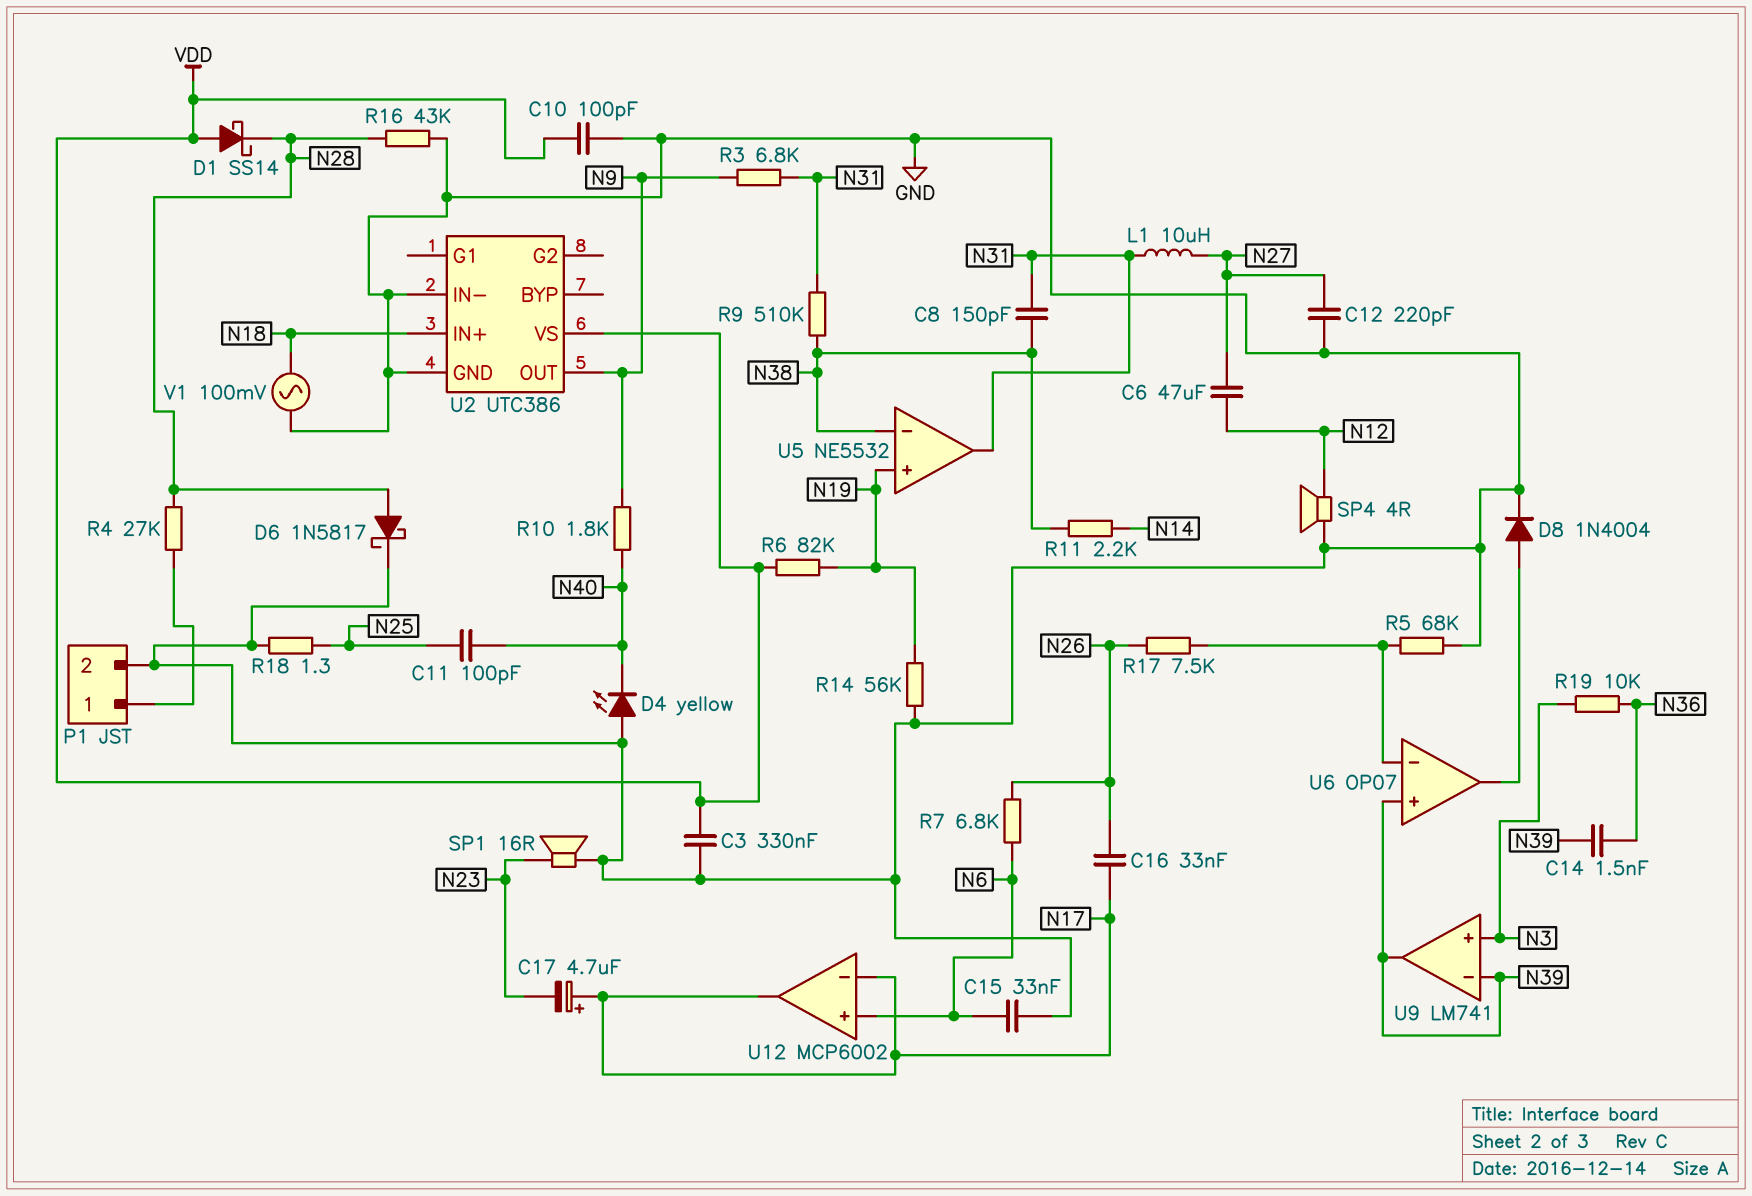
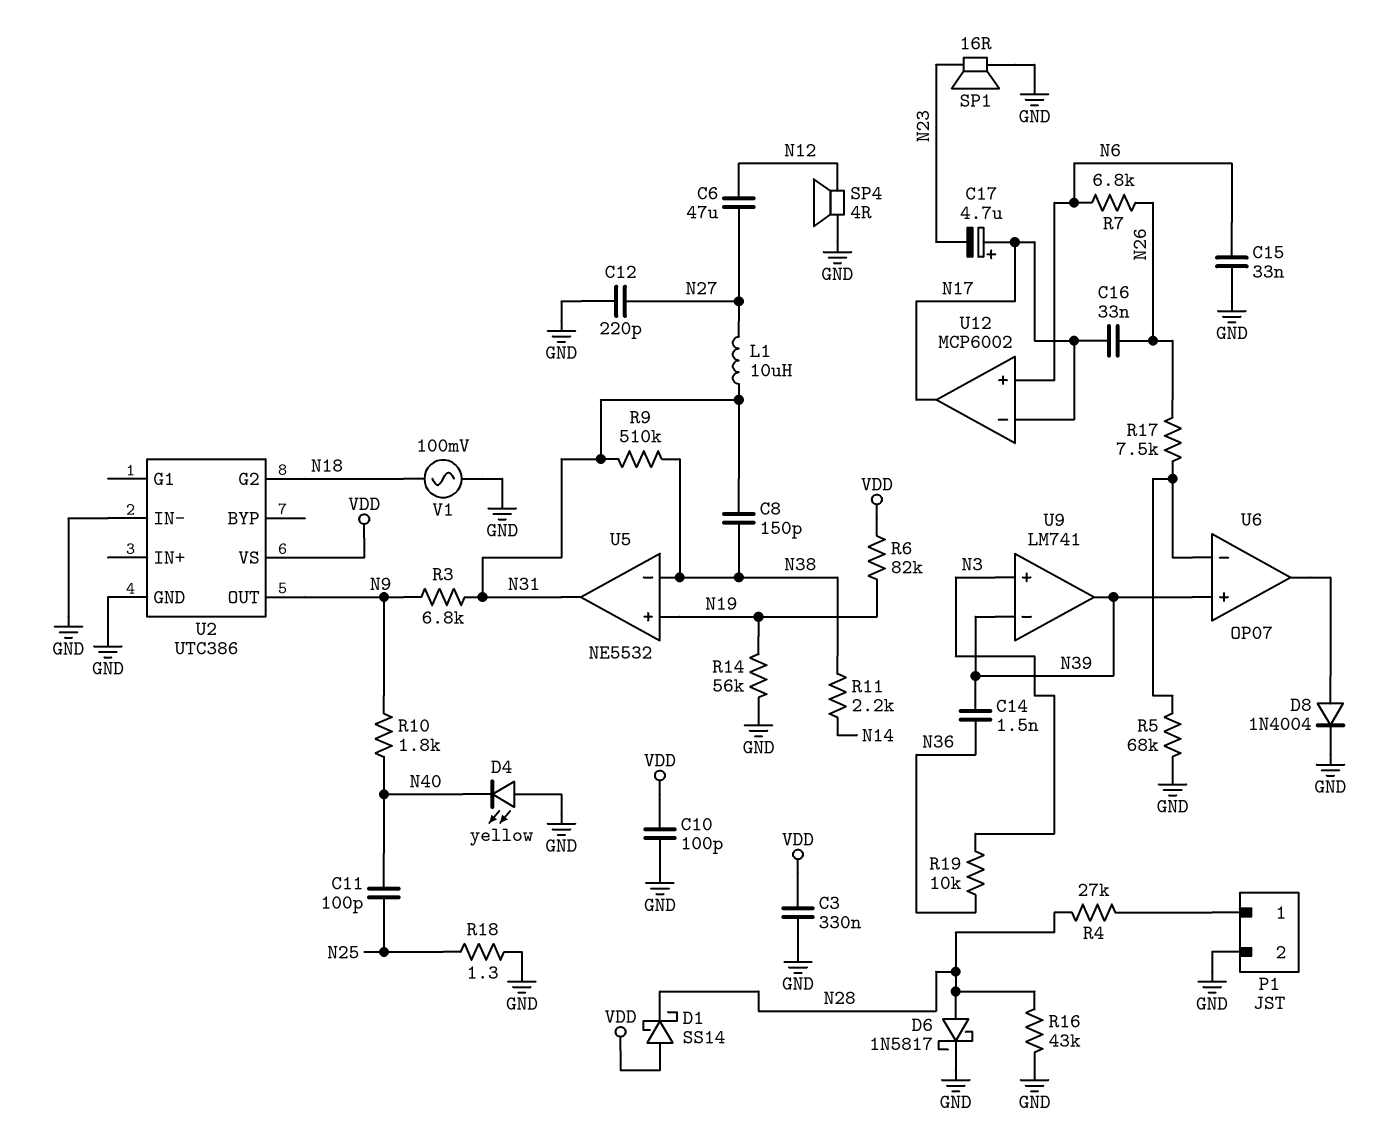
U2 pin G2: none -> N18
U2 pin IN+: N18 -> none

